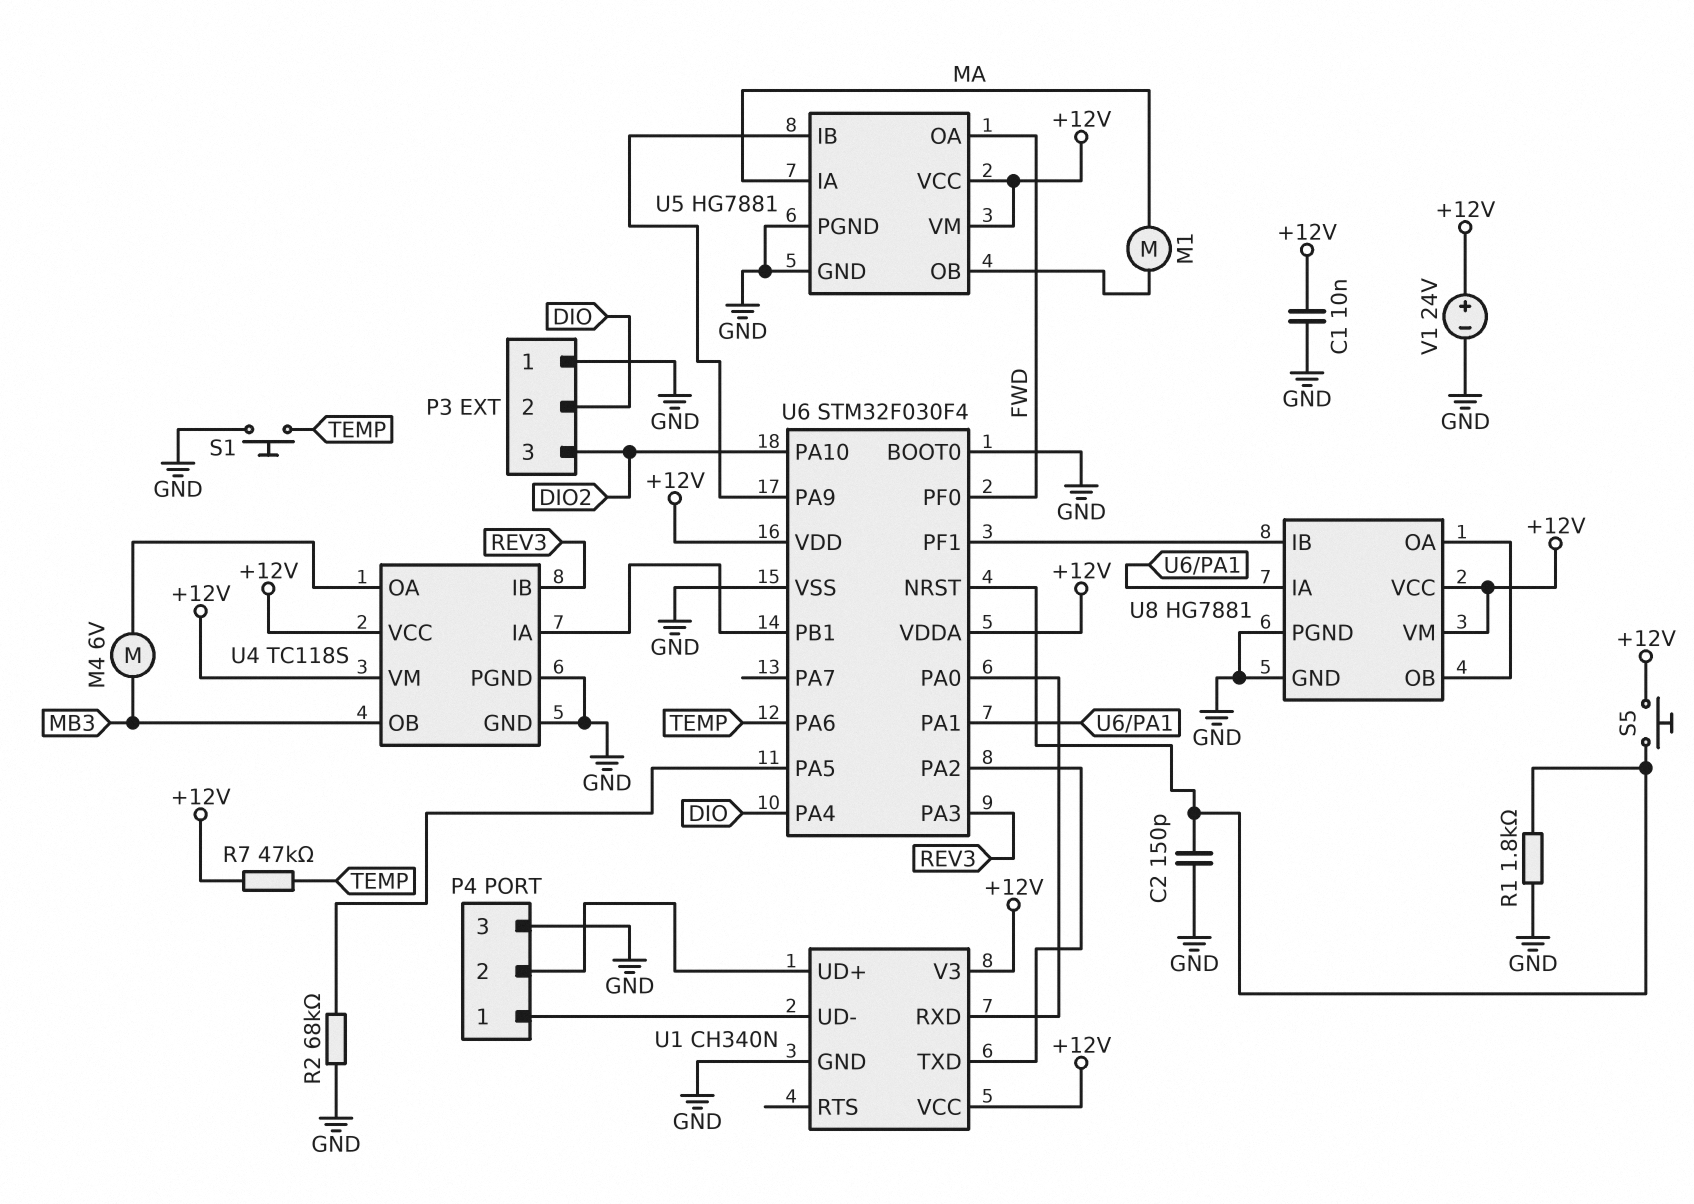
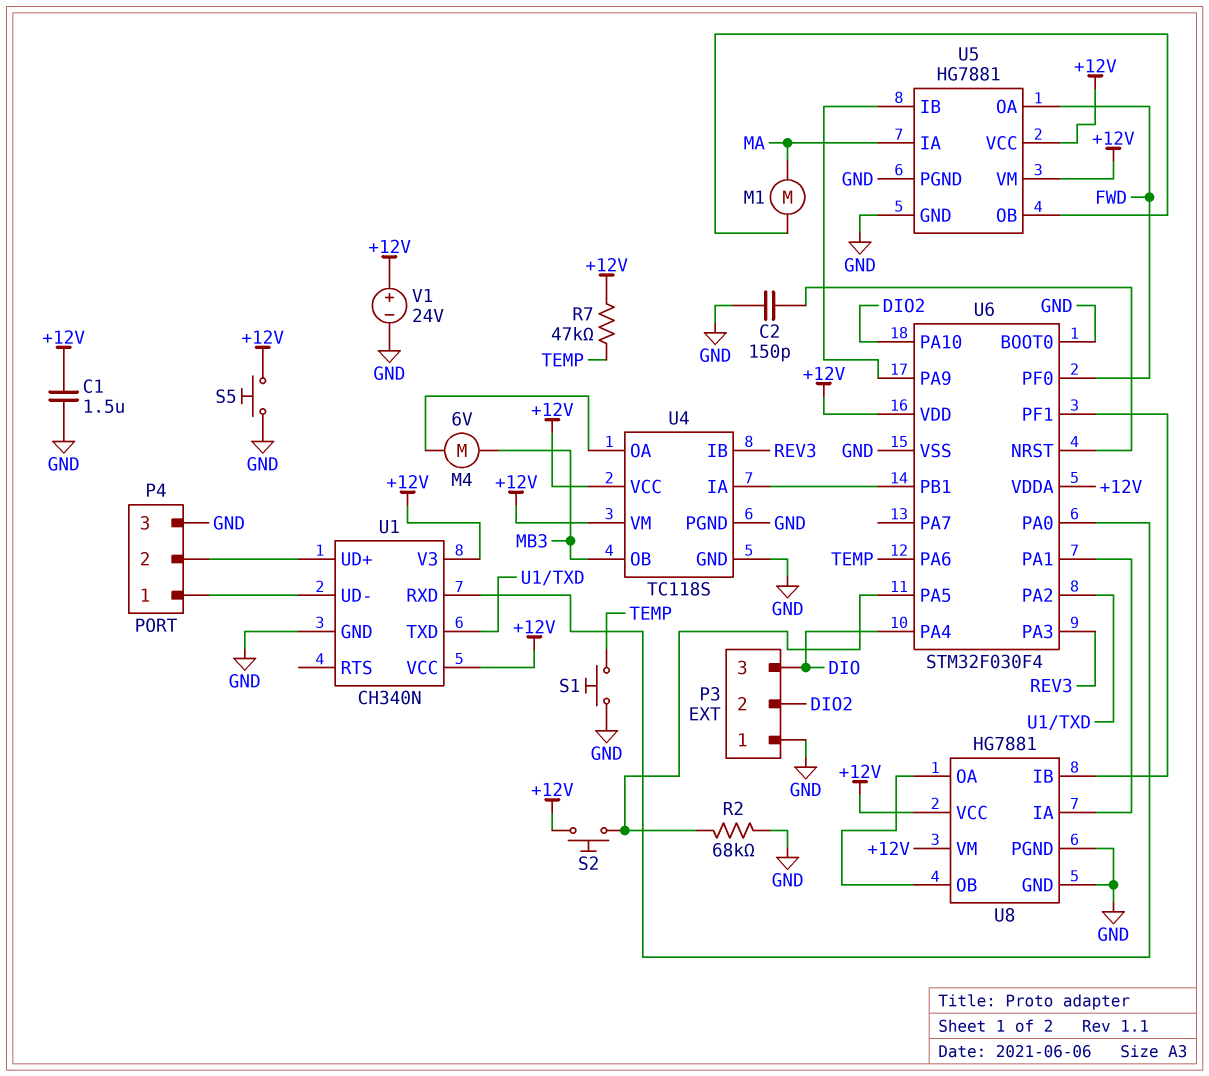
C1: 10nF (+12V, GND) -> 1.5uF (+12V, GND)
P3 pin 2: DIO -> DIO2
P3 pin 3: DIO2 -> DIO
R1: 1.8k (GND, U6/NRST) -> none
S2: none -> button (+12V, U6/PA5)
S5: button (+12V, U6/NRST) -> button (+12V, GND)

